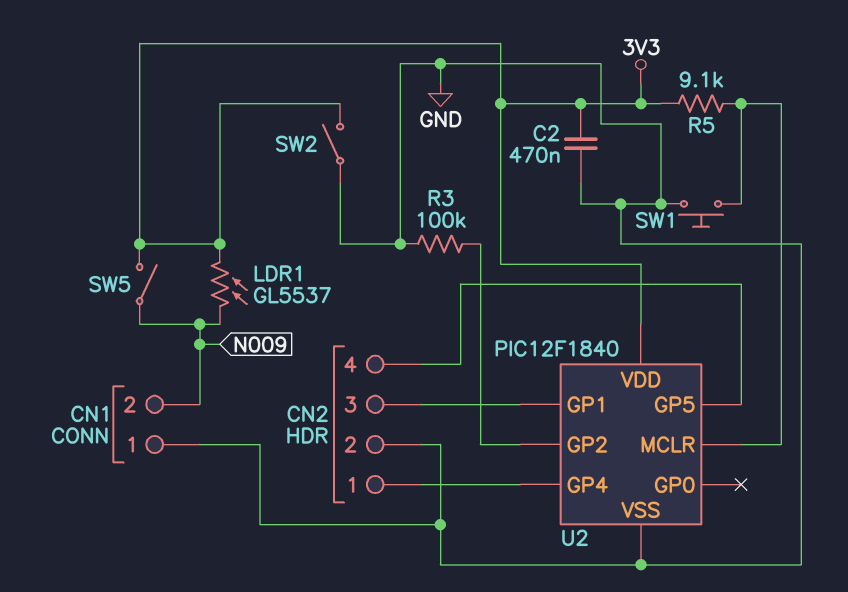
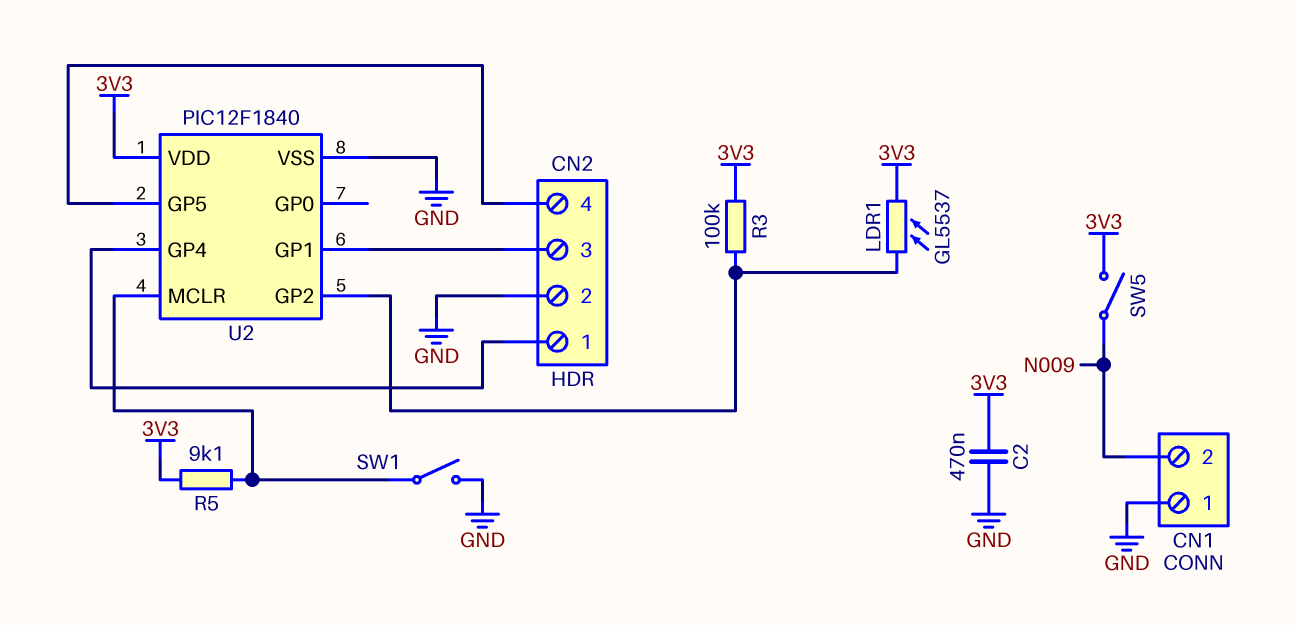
LDR1: GL5537 (3V3, N009) -> GL5537 (3V3, U2/GP2)
R3: 100k (GND, U2/GP2) -> 100k (3V3, U2/GP2)
SW1: button (GND, U2/MCLR) -> switch (GND, U2/MCLR)
SW2: switch (3V3, GND) -> none

